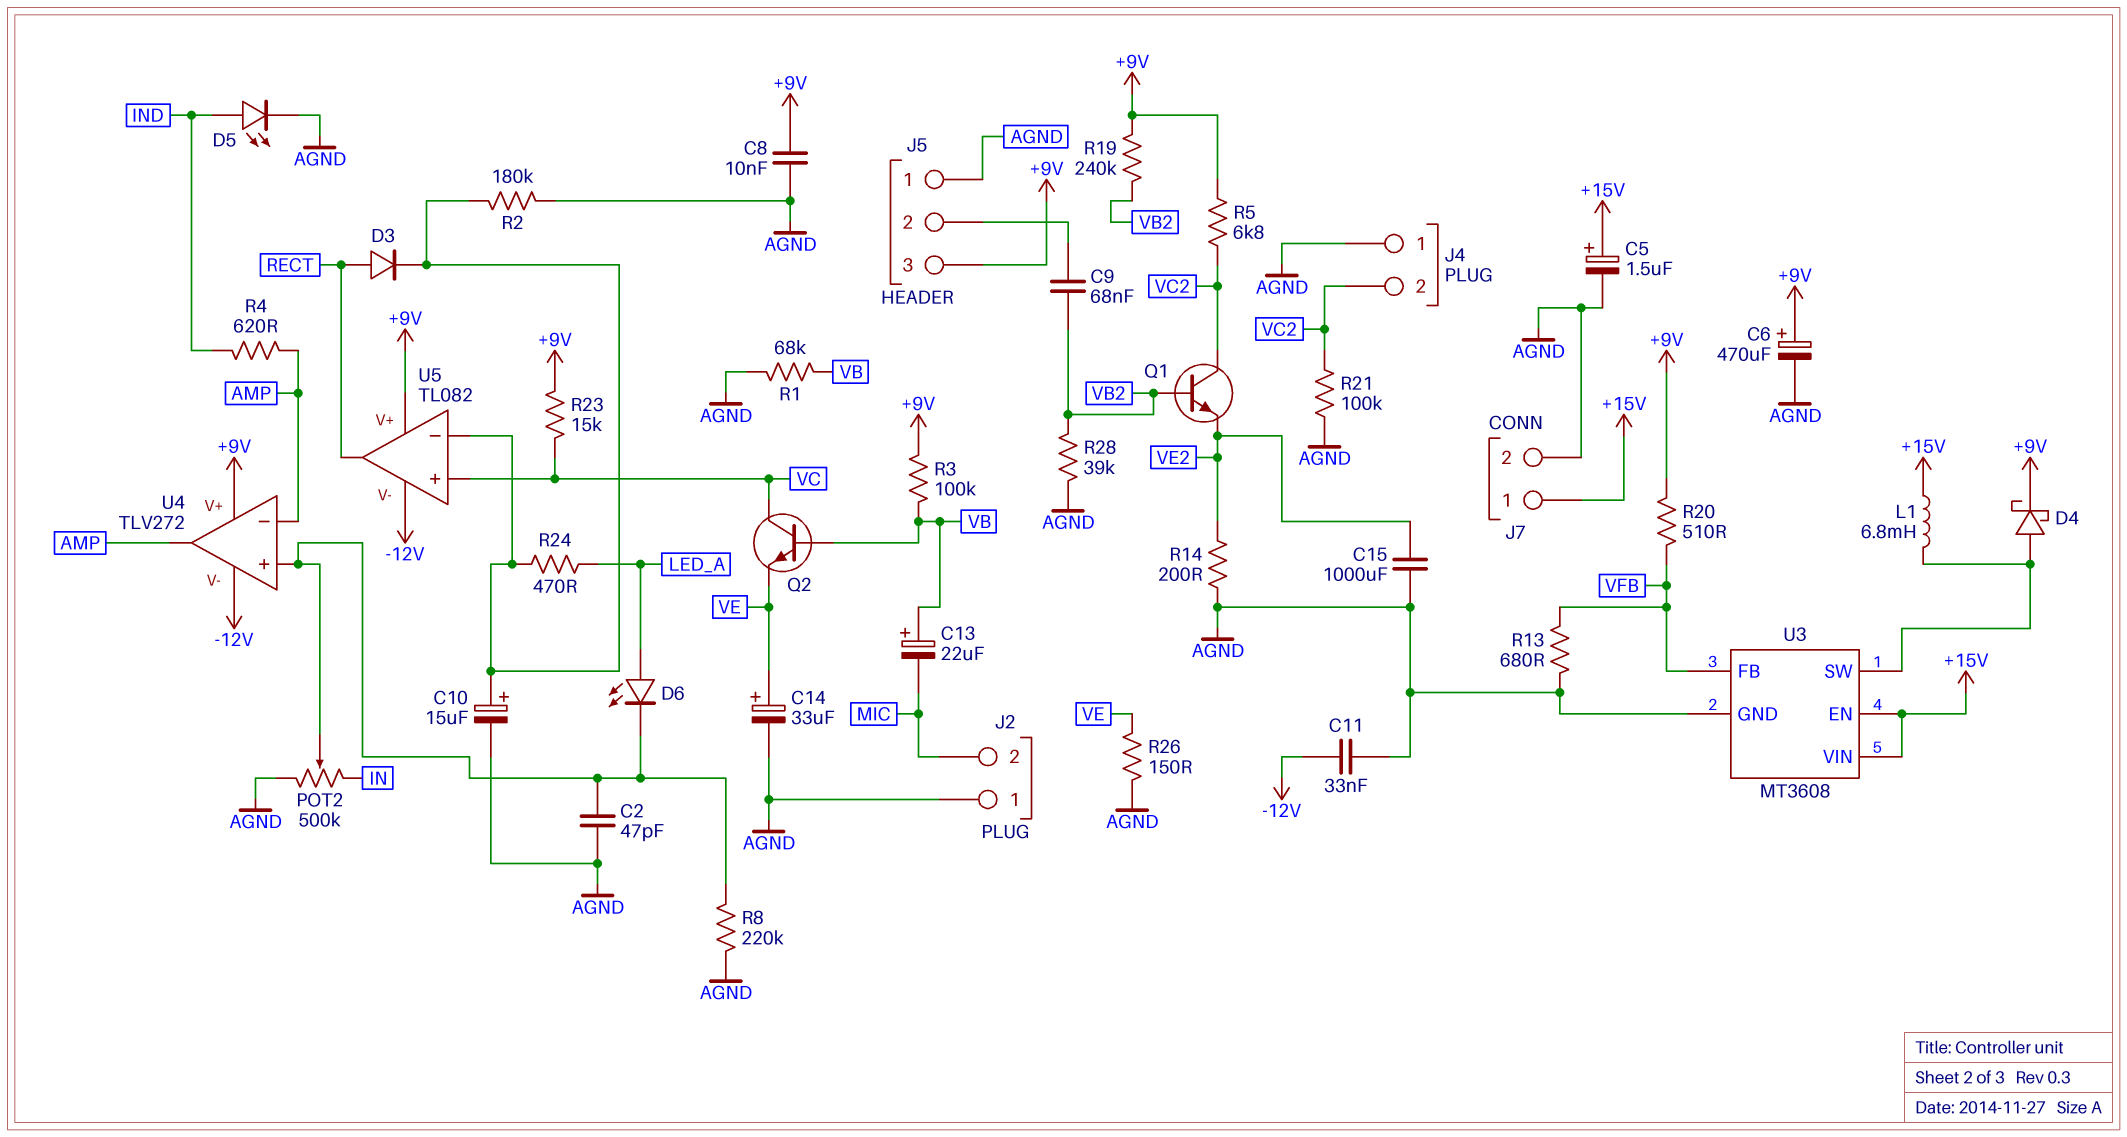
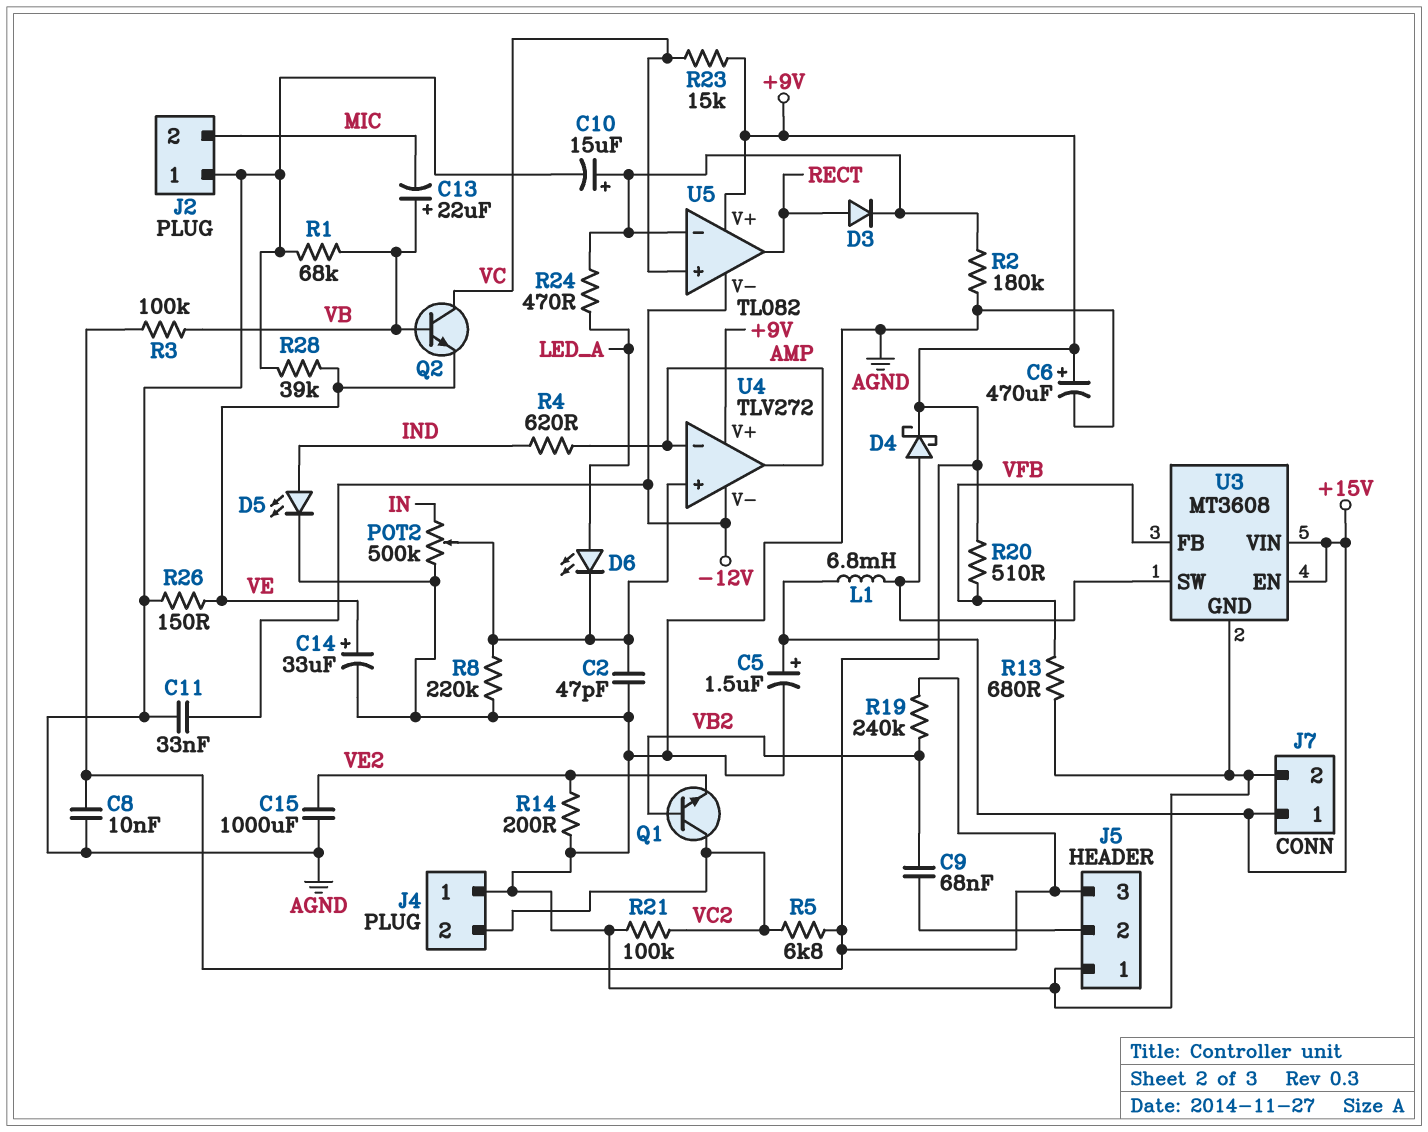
R28: 39k (AGND, VB2) -> 39k (AGND, VE)

